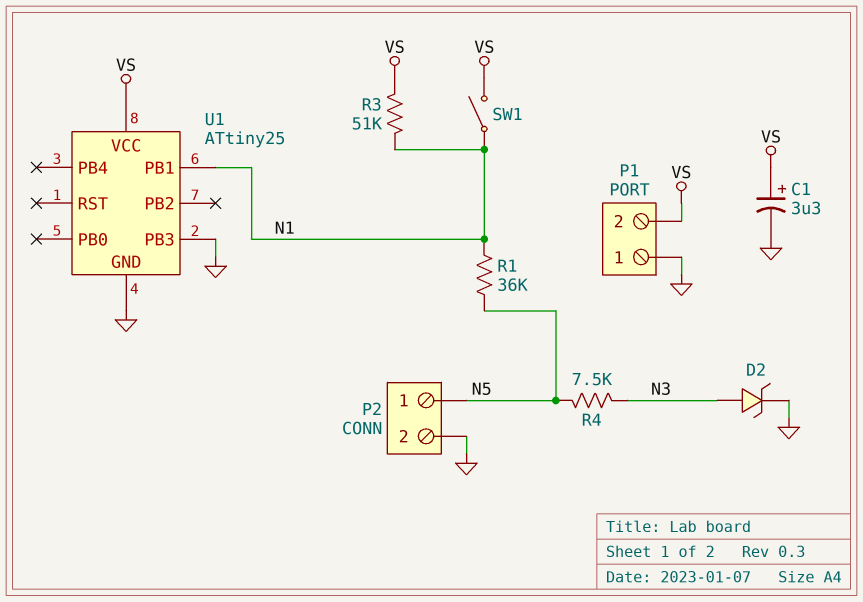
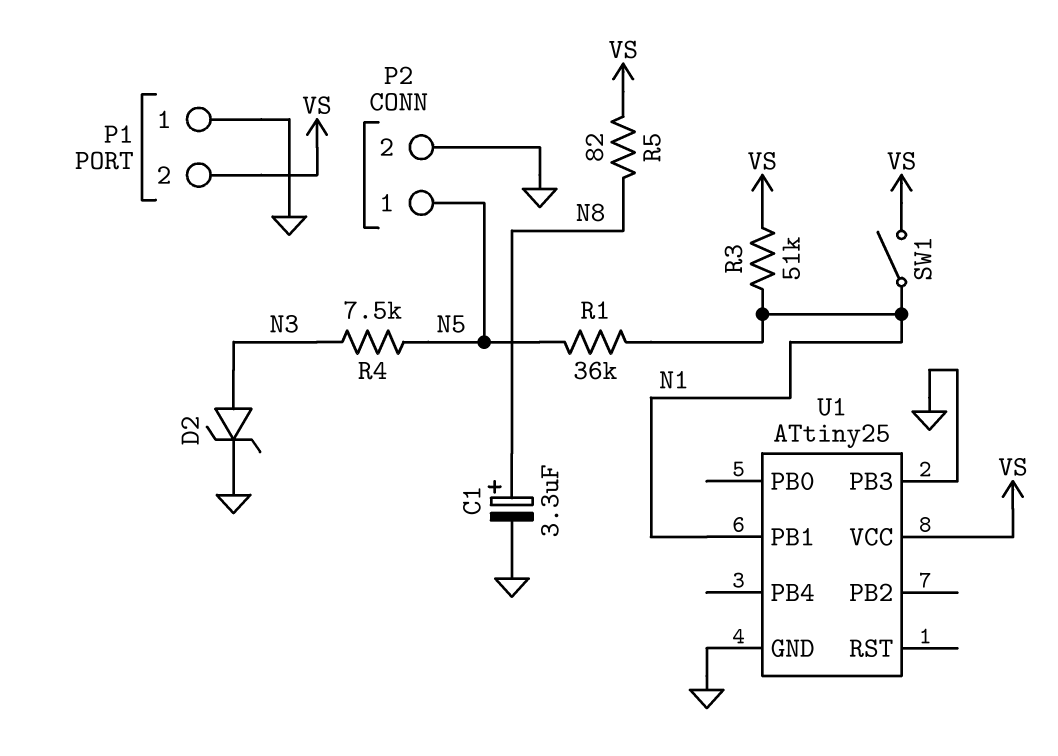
C1: 3.3uF (plus VS, minus GND) -> 3.3uF (plus N8, minus GND)
R5: none -> 82 (N8, VS)

